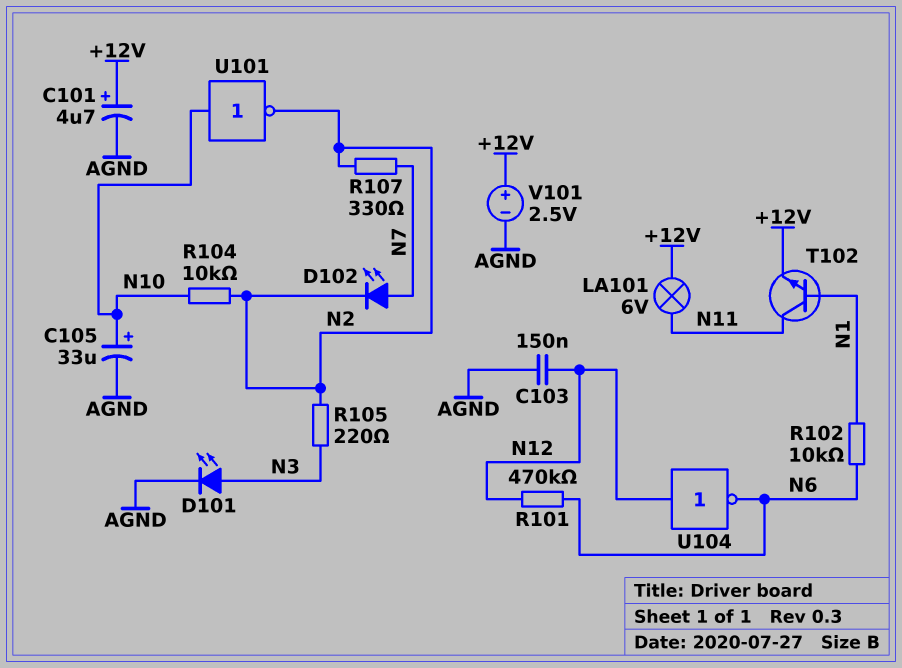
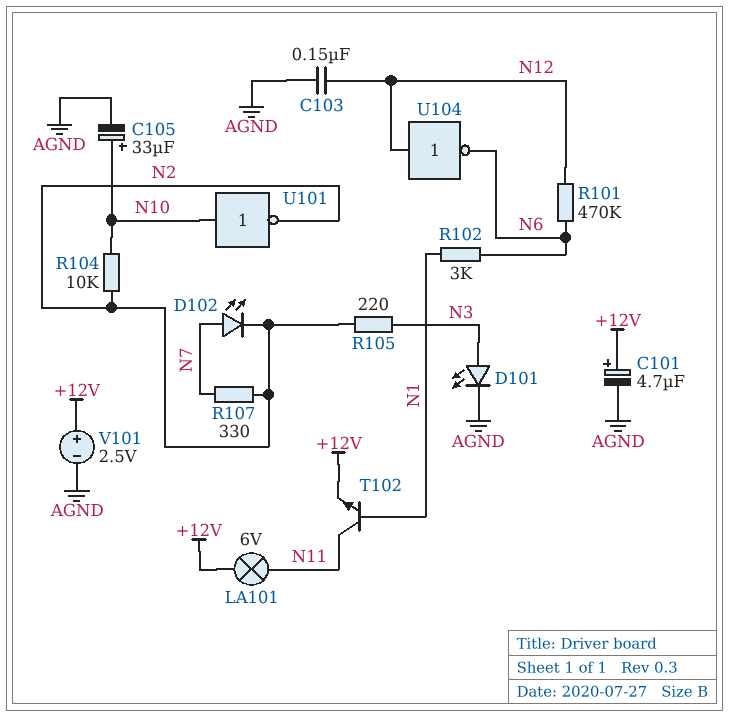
R102: 10k (N1, N6) -> 3k (N1, N6)

